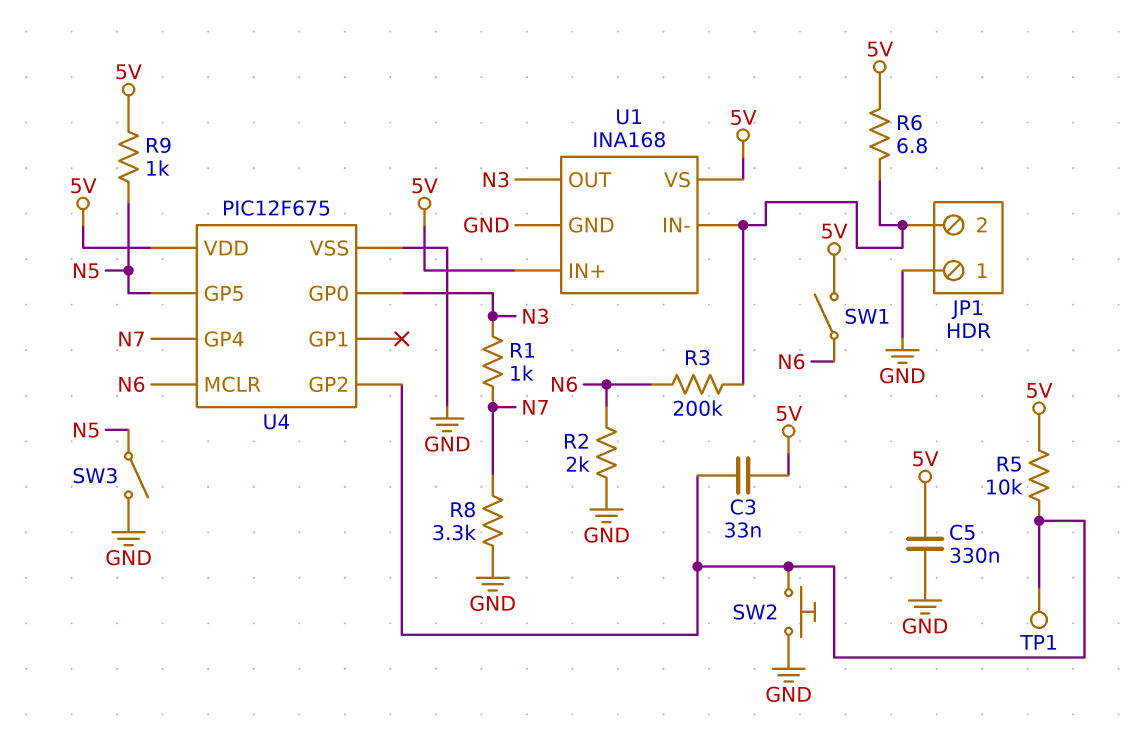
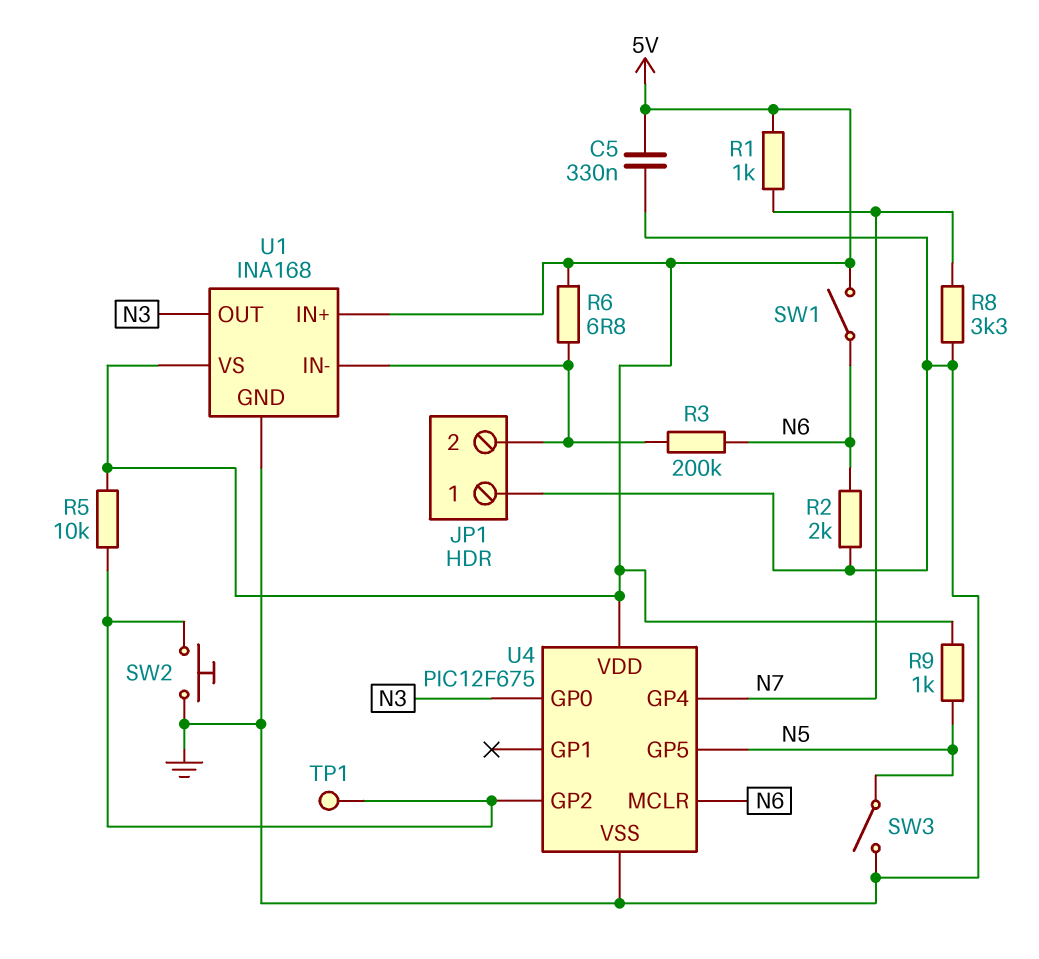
C3: 33nF (5V, U4/GP2) -> none
R1: 1k (N3, N7) -> 1k (5V, N7)

